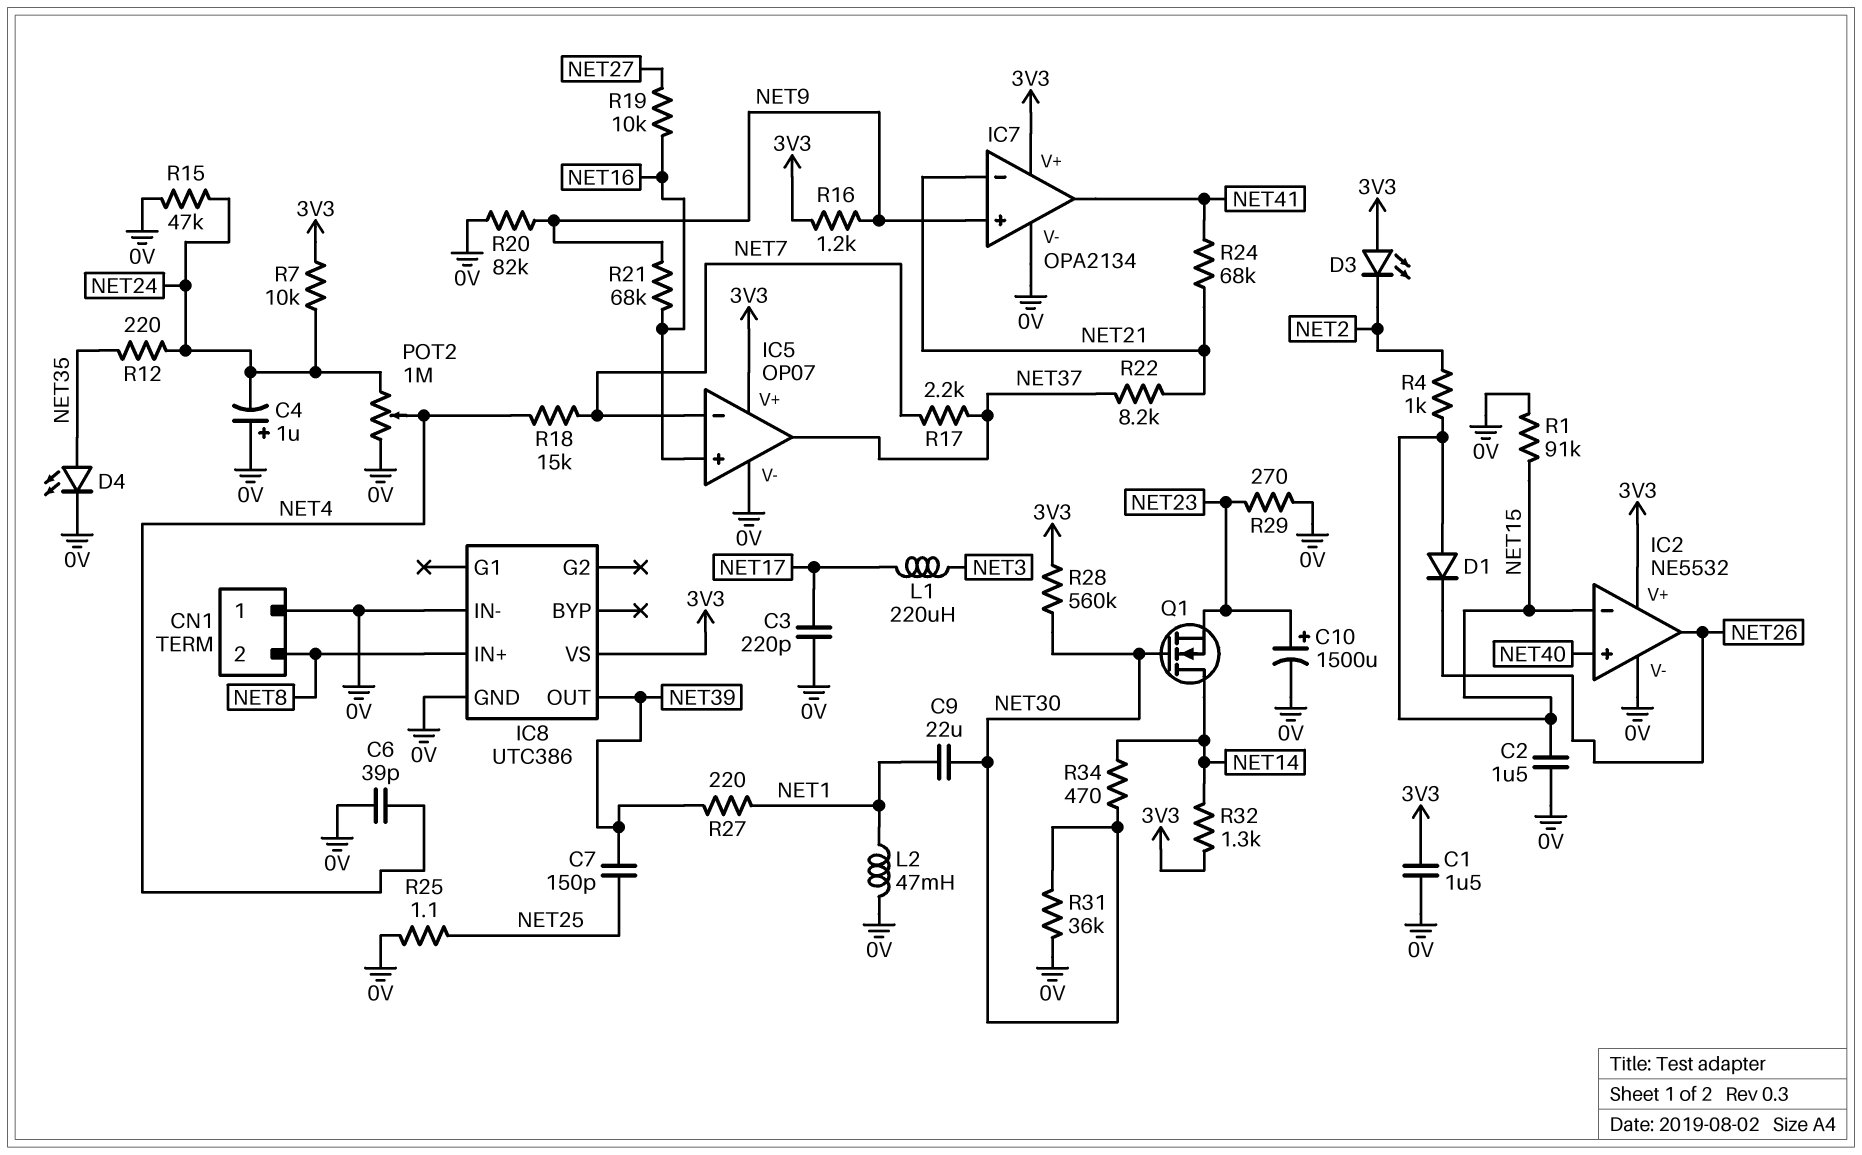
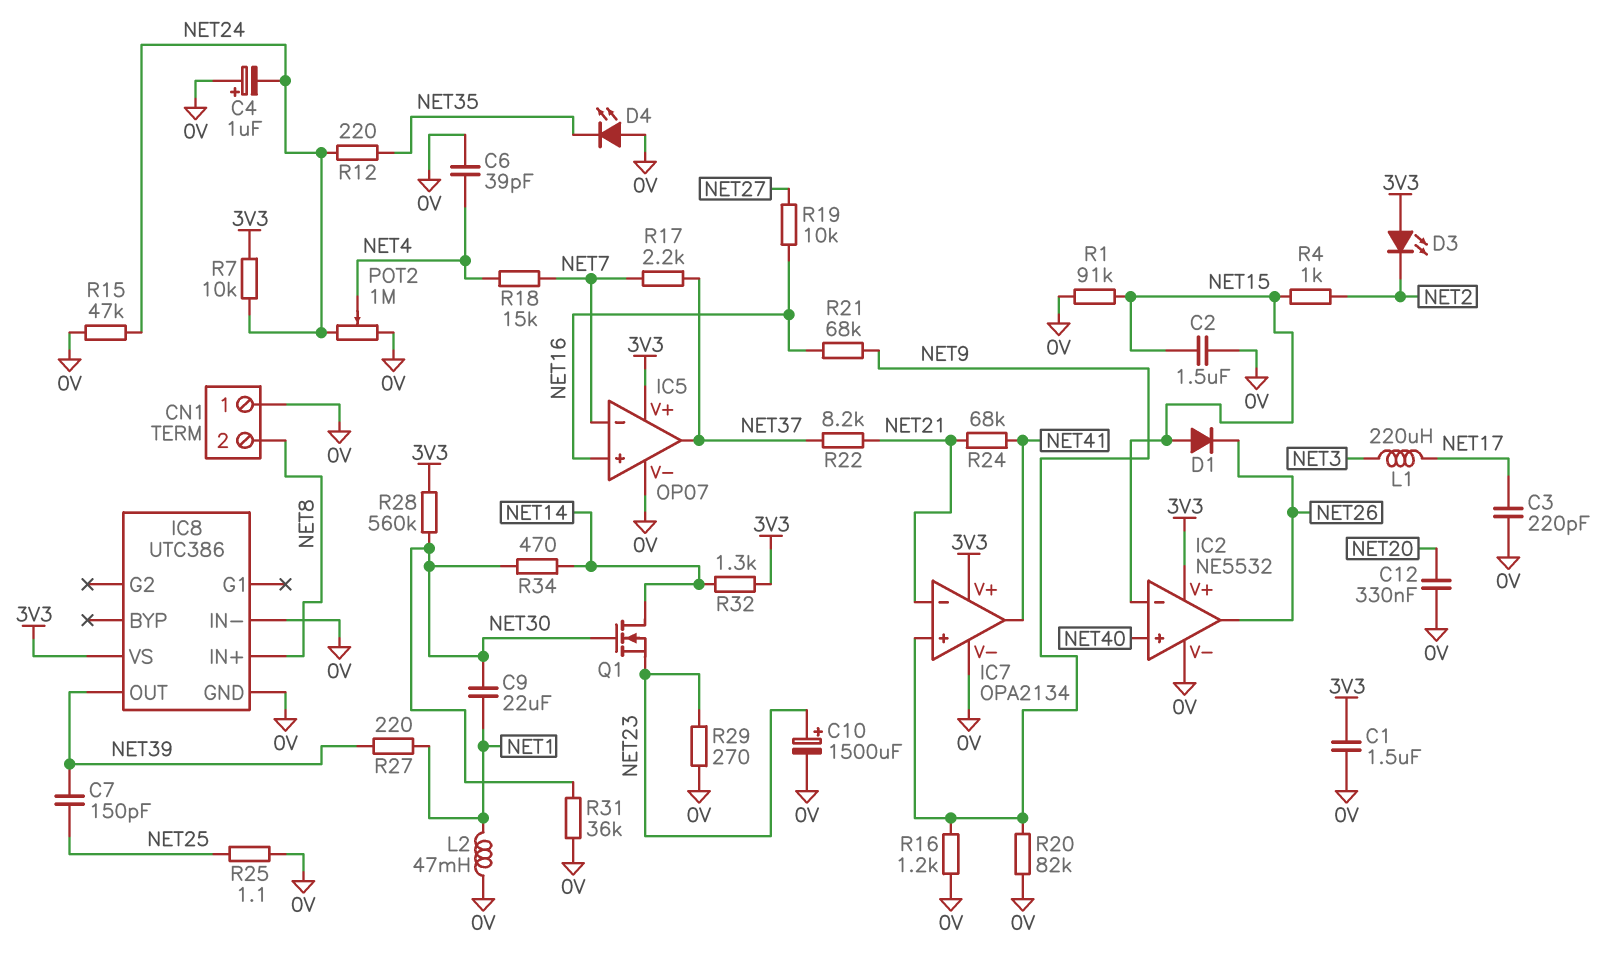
C12: none -> 330nF (0V, NET20)
D4: LED (A NET35, K 0V) -> LED (A 0V, K NET35)
R16: 1.2k (3V3, NET9) -> 1.2k (0V, NET9)

